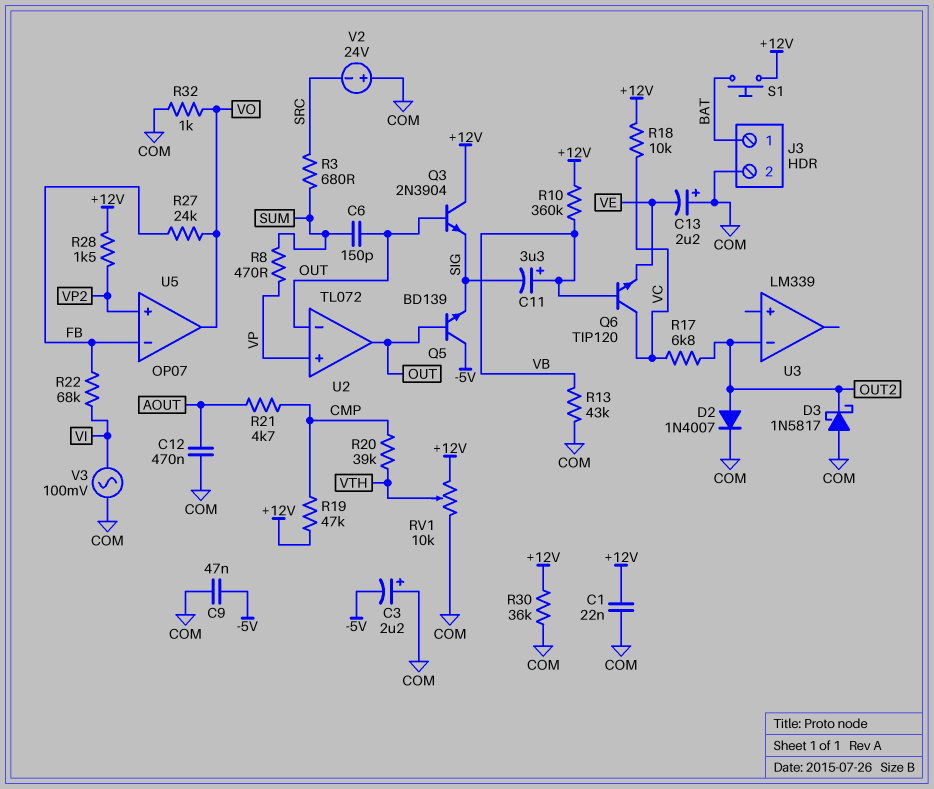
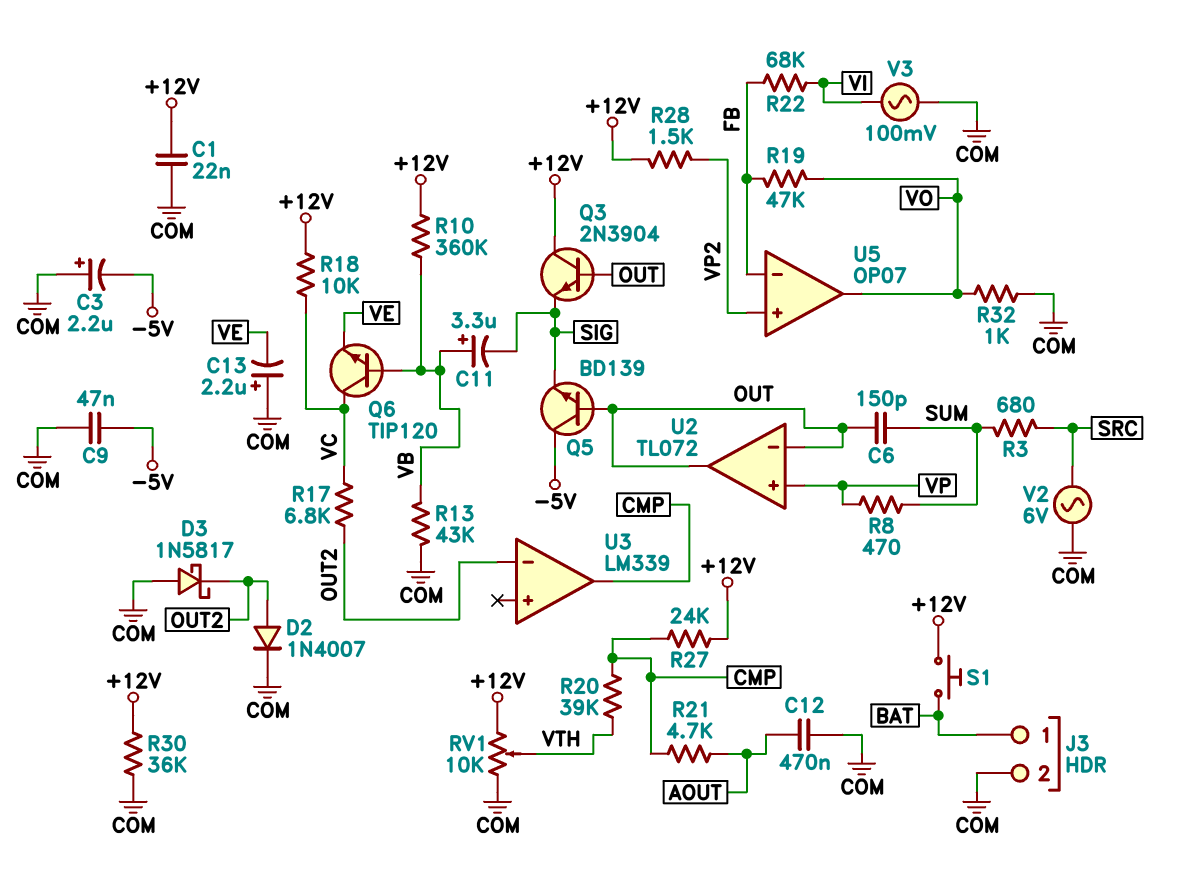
R19: 47k (+12V, CMP) -> 47k (FB, VO)
R27: 24k (FB, VO) -> 24k (+12V, CMP)
U3 pin out: none -> CMP
V2: 24V (plus COM, minus SRC) -> AC 6V (COM, SRC)

